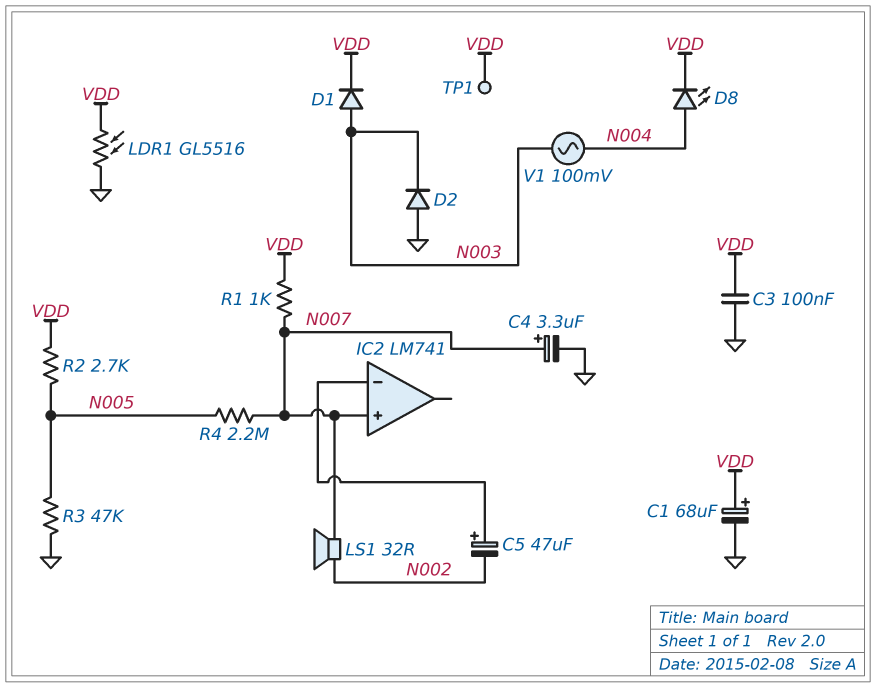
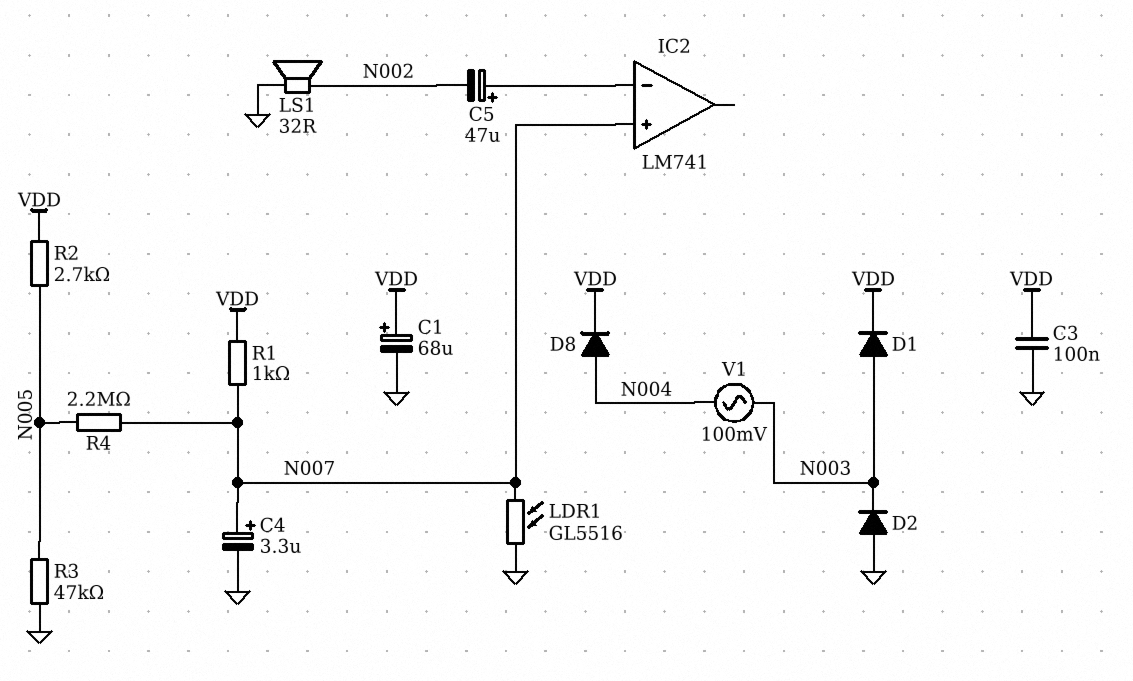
D8: LED (A N004, K VDD) -> diode (A N004, K VDD)
LDR1: GL5516 (GND, VDD) -> GL5516 (GND, N007)
LS1: speaker 32R (N002, N007) -> speaker 32R (GND, N002)
TP1: test point (VDD) -> none

